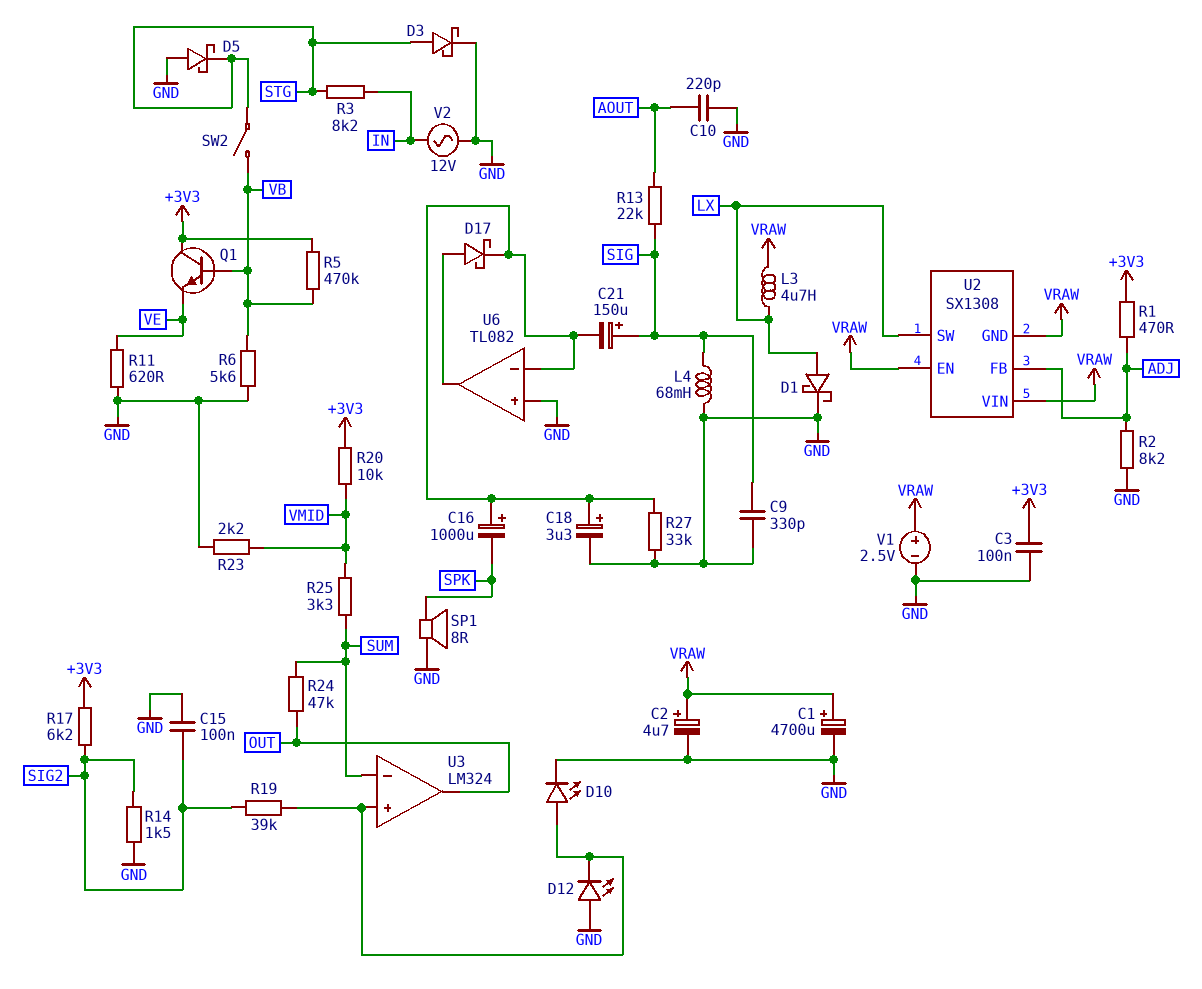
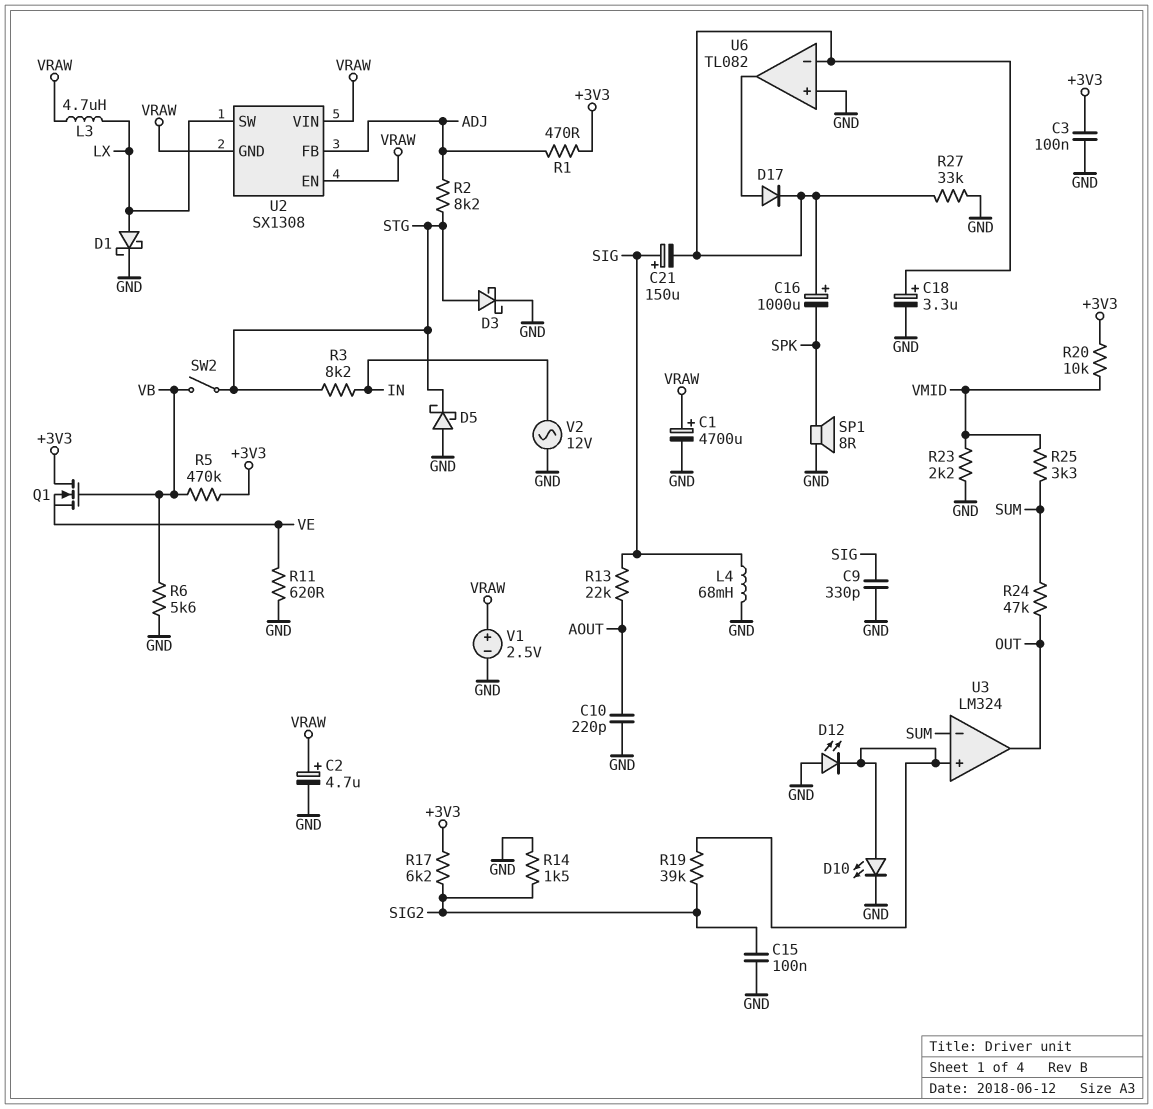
D17: schottky (A U6/out, K U6/in-) -> diode (A U6/out, K U6/in-)
Q1: NPN (B VB, C +3V3, E VE) -> NMOS (G VB, D +3V3, S VE)
R2: 8.2k (ADJ, GND) -> 8.2k (ADJ, STG)

